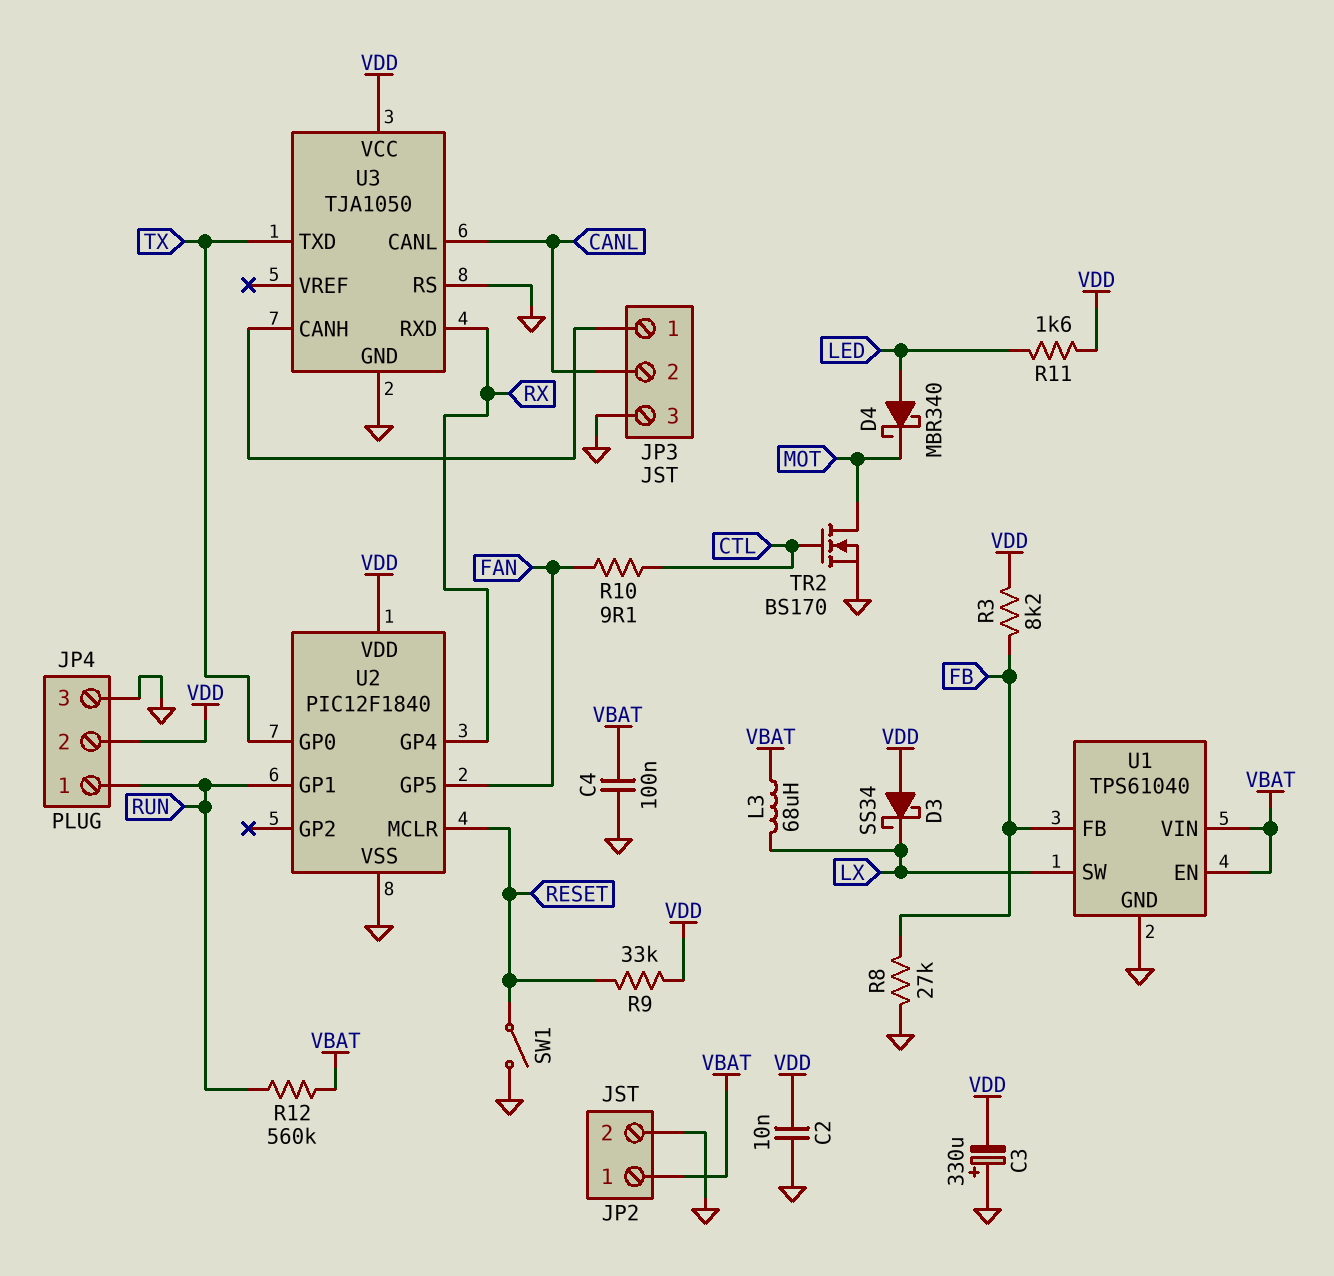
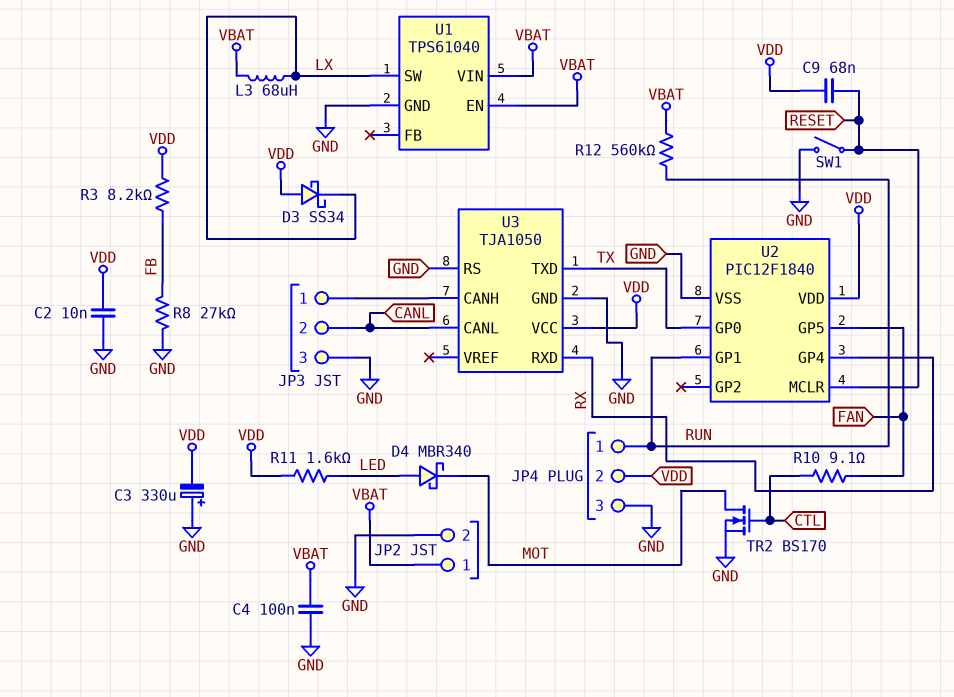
C9: none -> 68nF (RESET, VDD)
R9: 33k (RESET, VDD) -> none
U1 pin FB: FB -> none

